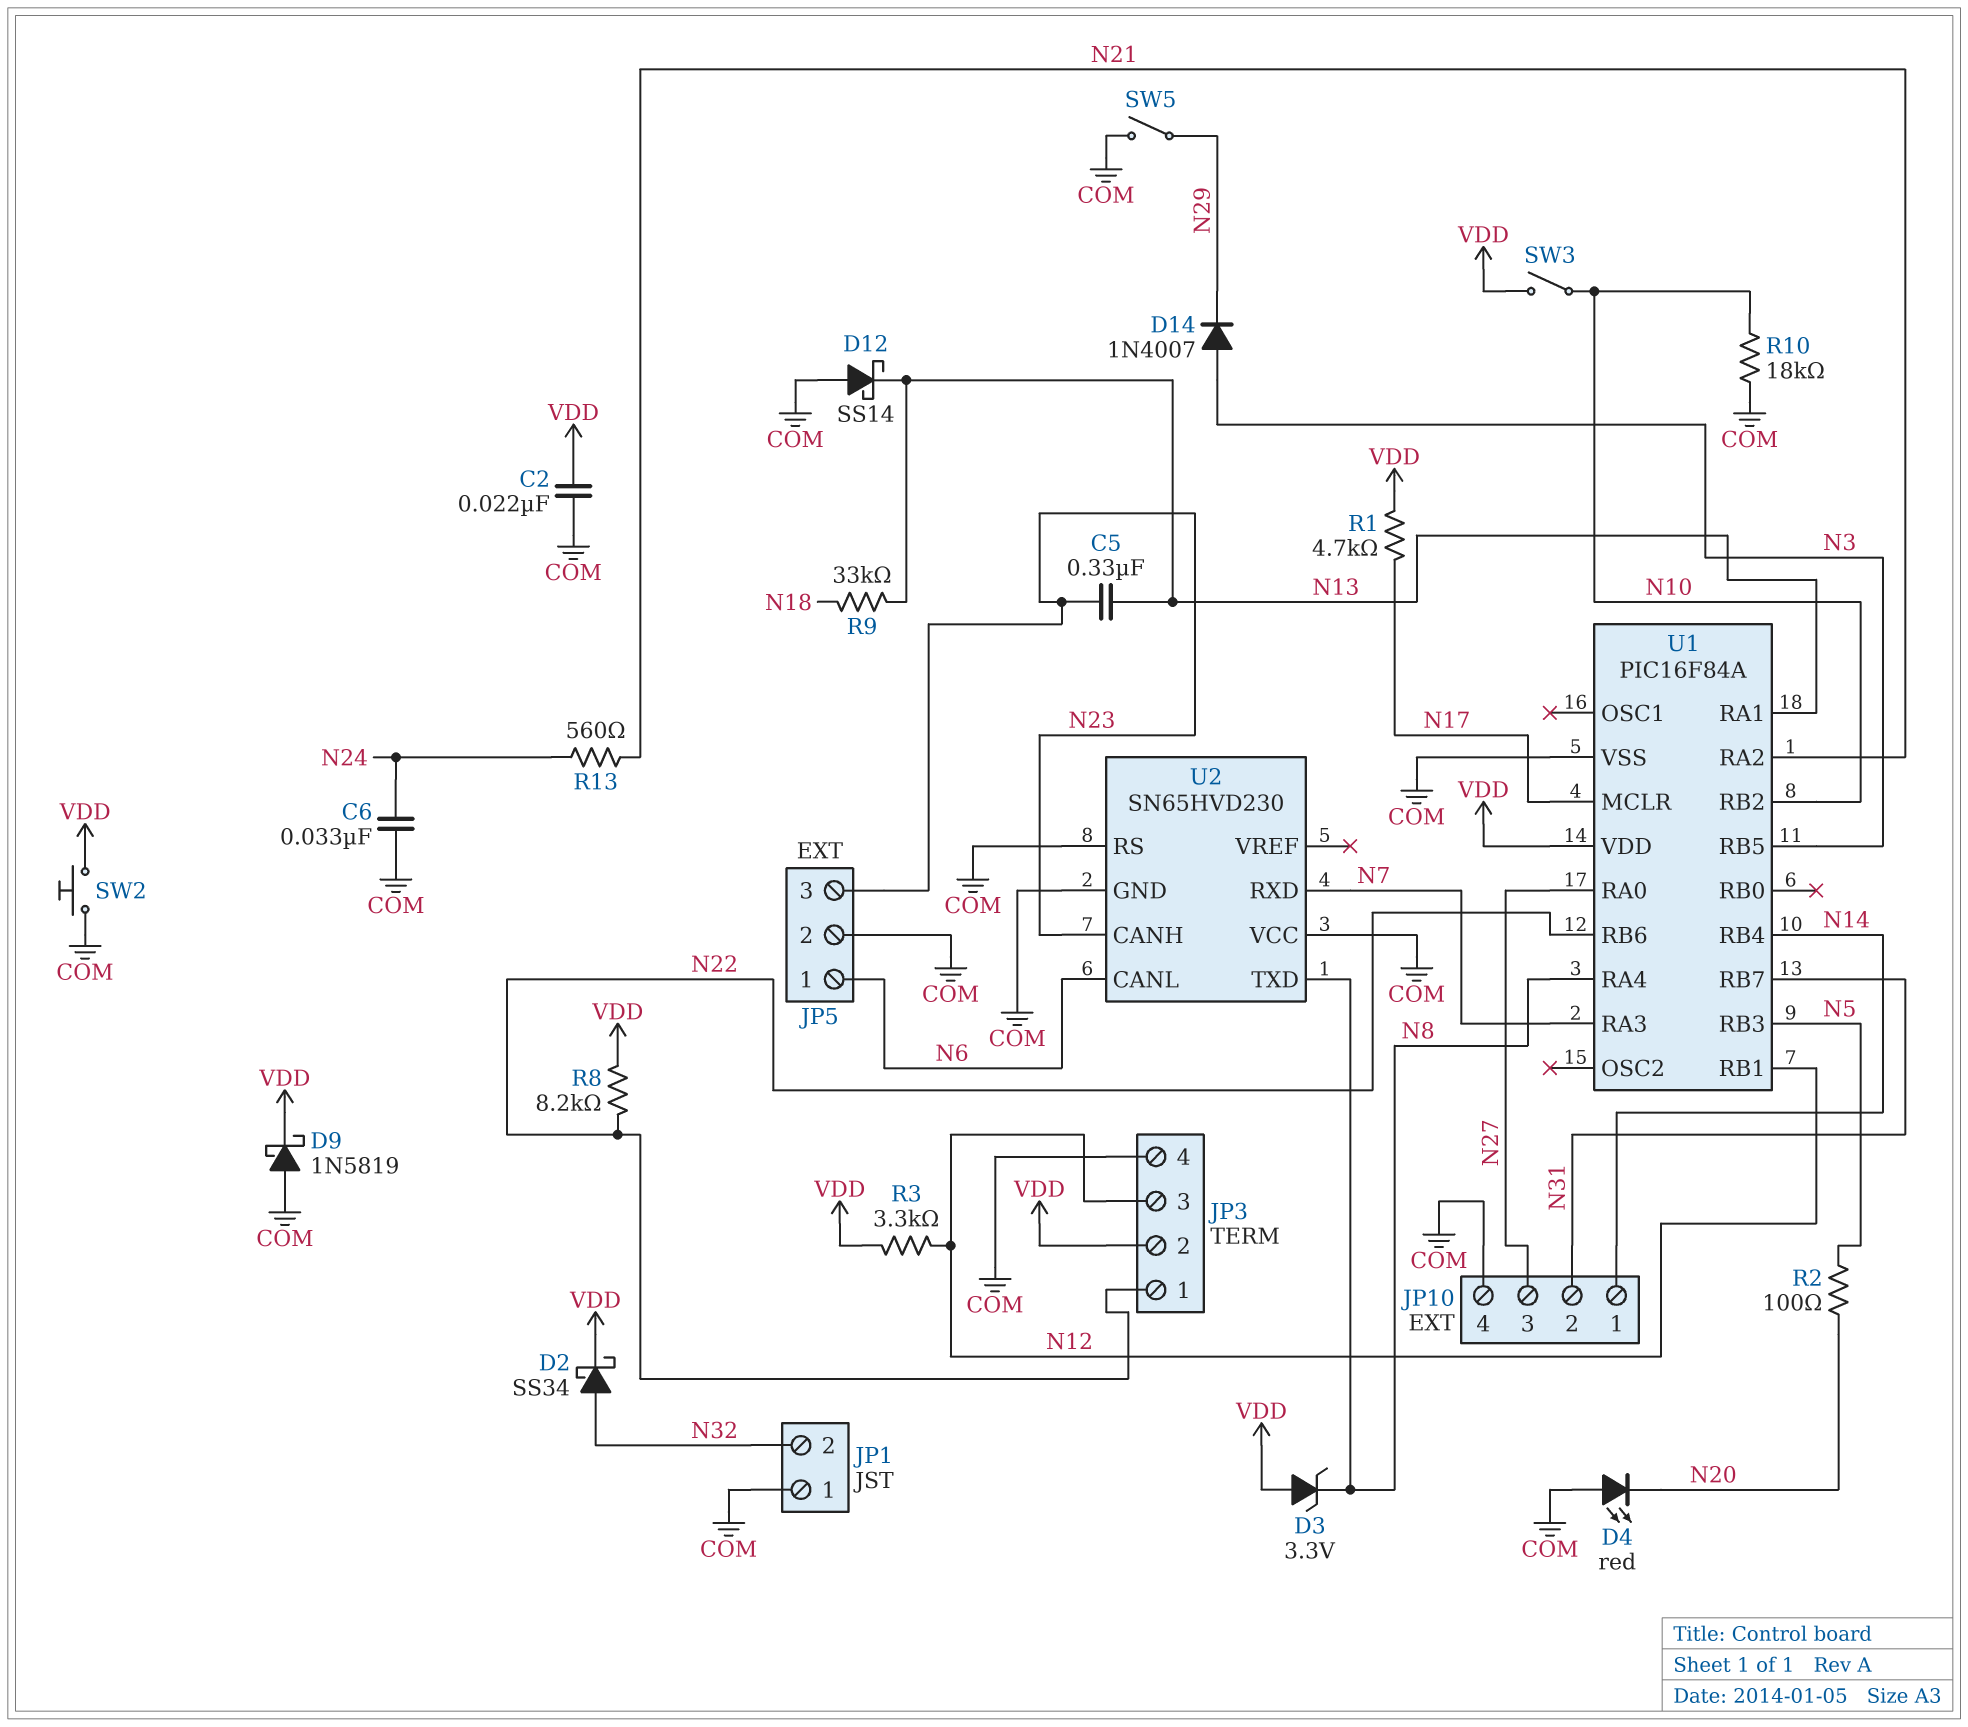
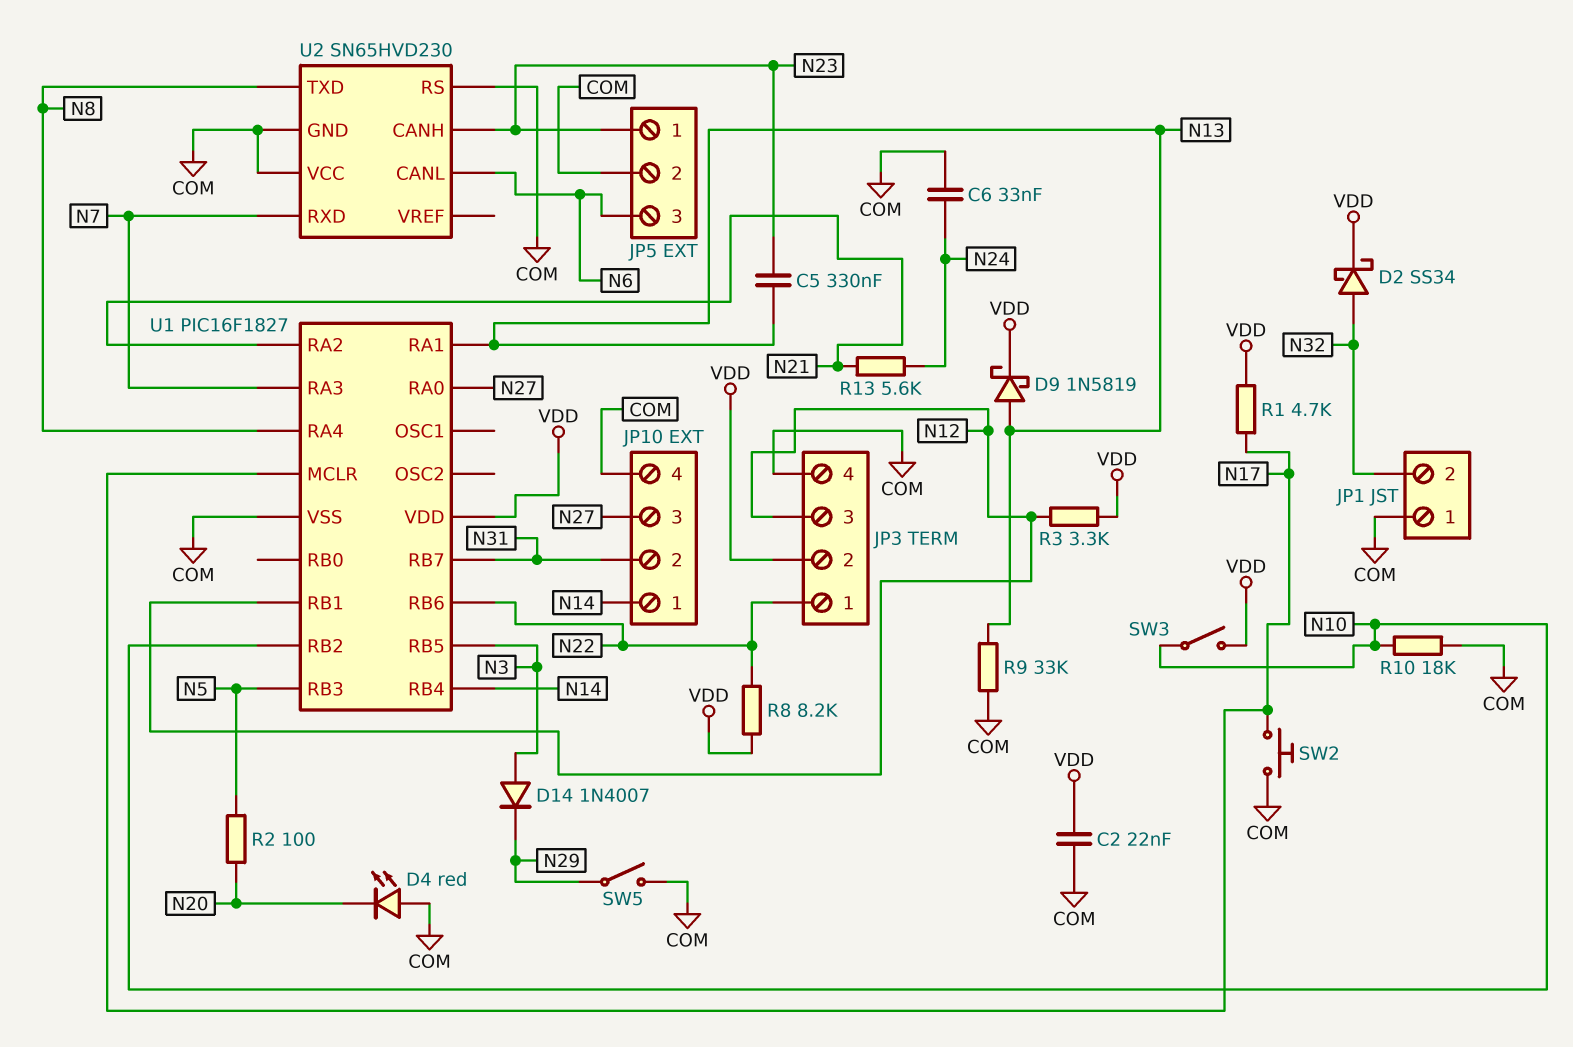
D3: zener 3.3V (A VDD, K N8) -> none
D9: schottky 1N5819 (A COM, K VDD) -> schottky 1N5819 (A N13, K VDD)
D12: schottky SS14 (A COM, K N13) -> none
JP5 pin 1: N6 -> N23
JP5 pin 3: N23 -> N6
R9: 33k (N13, N18) -> 33k (COM, N13)
R13: 560 (N21, N24) -> 5.6k (N21, N24)
SW2: button (COM, VDD) -> button (COM, N17)
U1: PIC16F84A -> PIC16F1827

